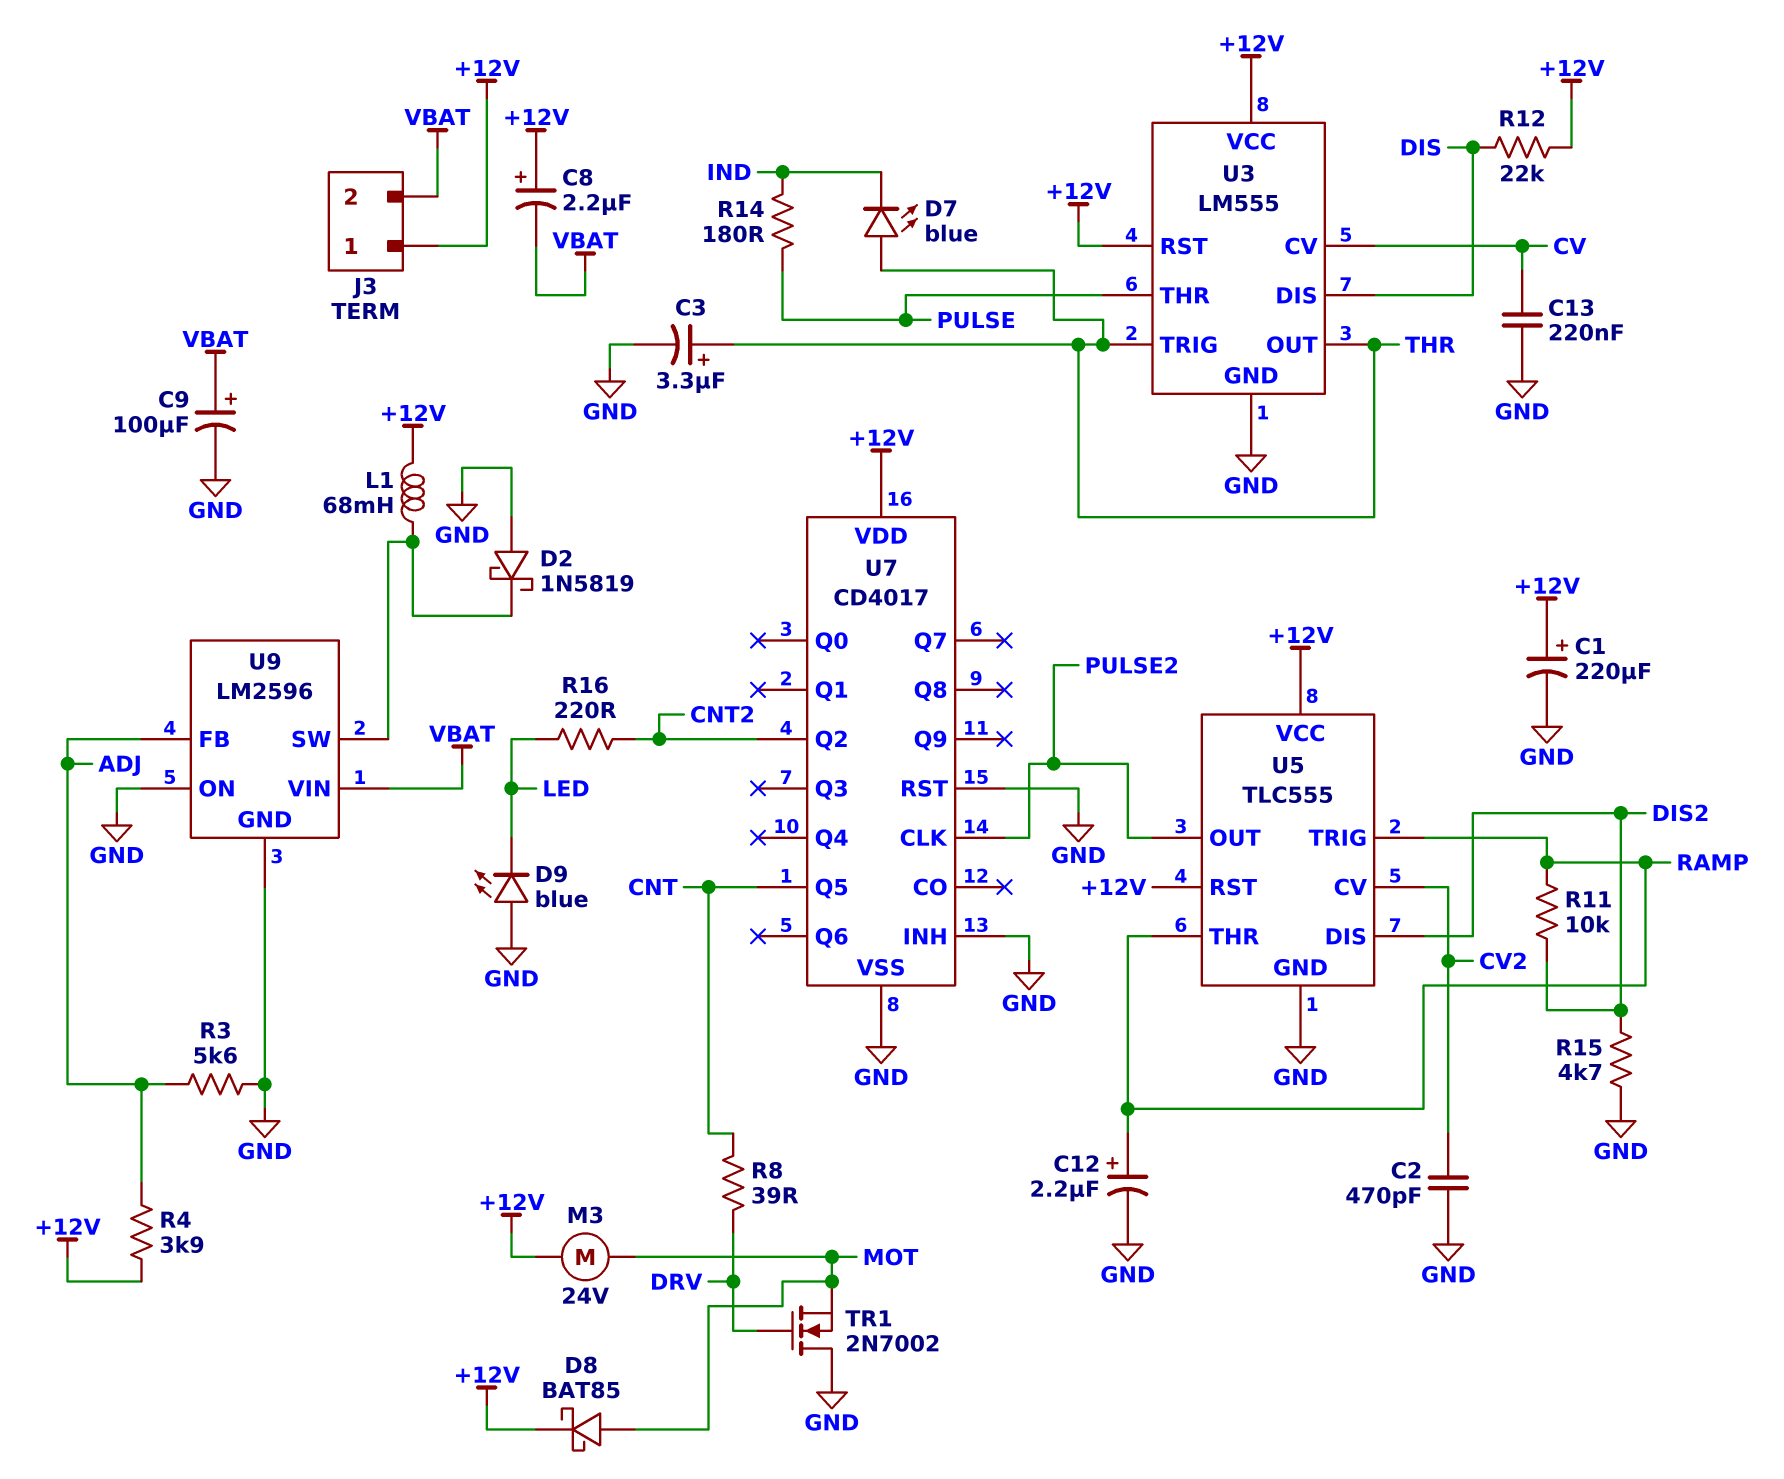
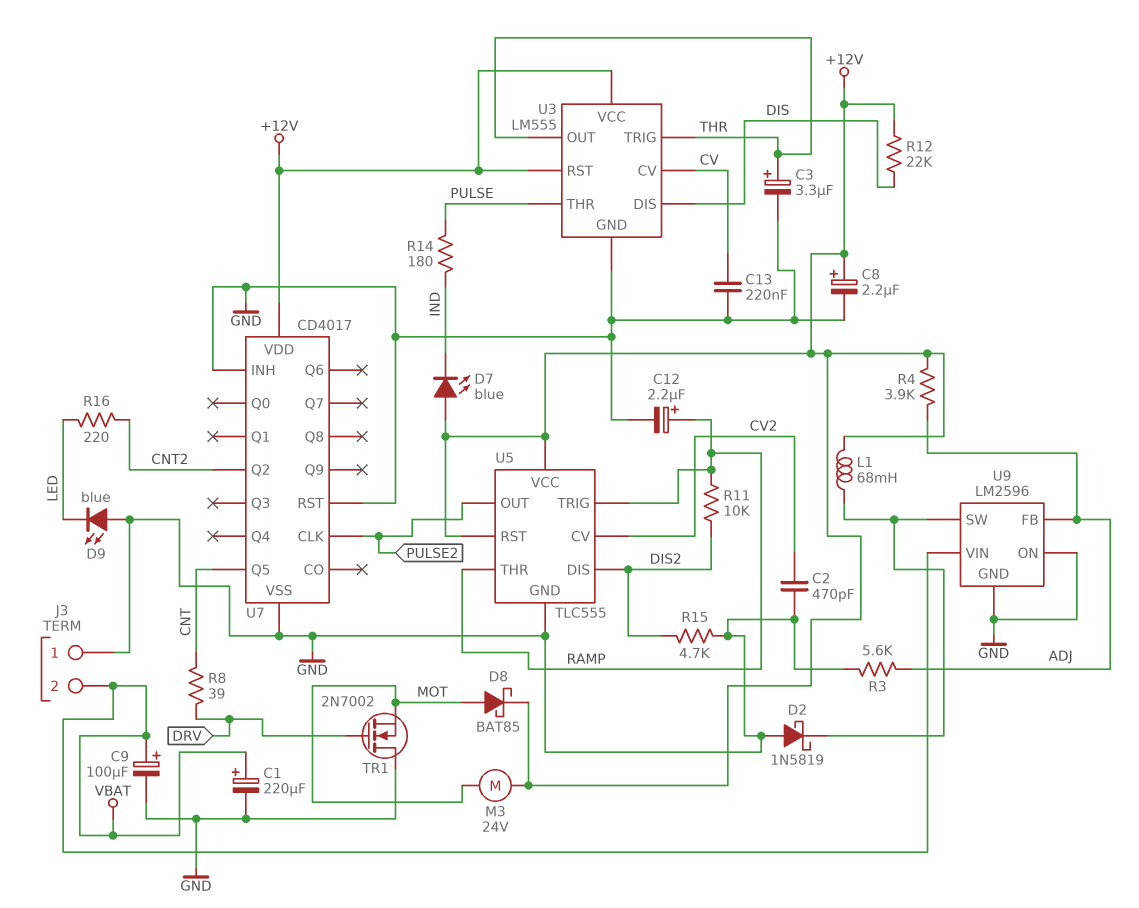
C1: 220uF (plus +12V, minus GND) -> 220uF (plus VBAT, minus GND)
C8: 2.2uF (plus +12V, minus VBAT) -> 2.2uF (plus +12V, minus GND)
D7: LED blue (A THR, K IND) -> LED blue (A +12V, K IND)
J3 pin 1: +12V -> GND

